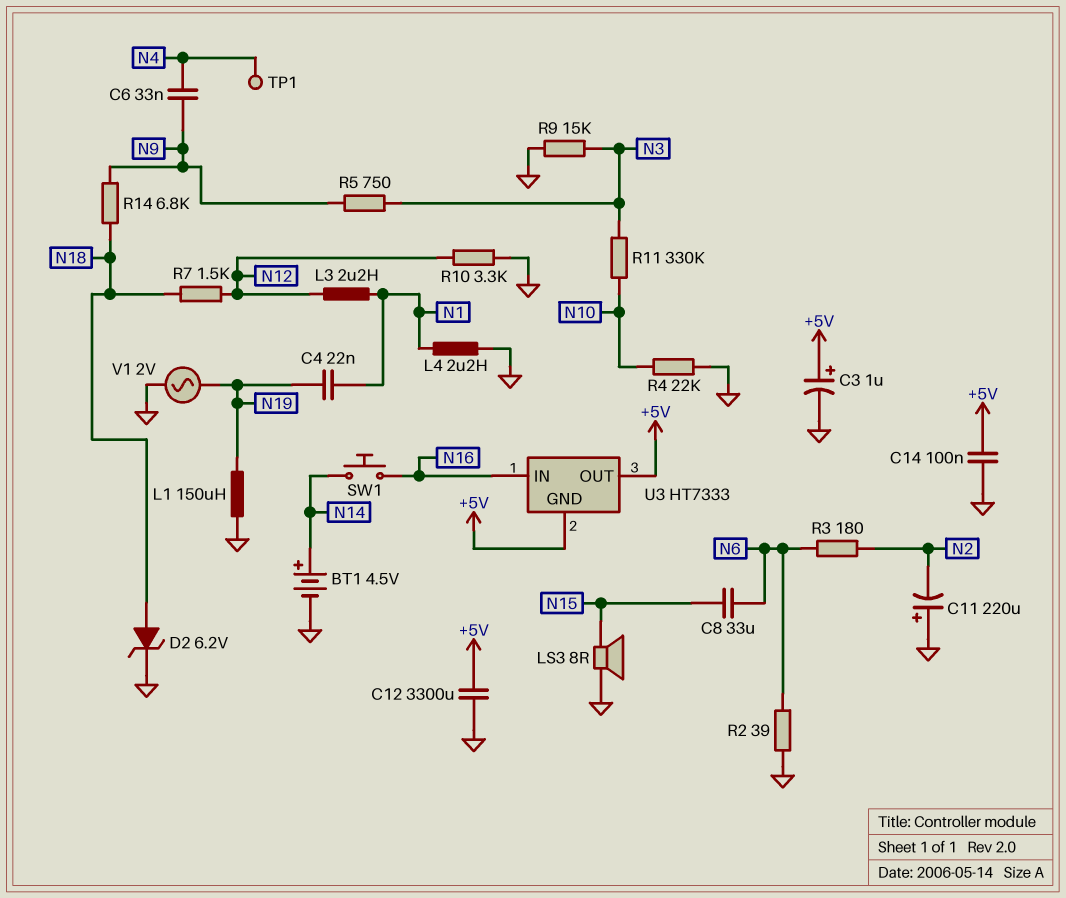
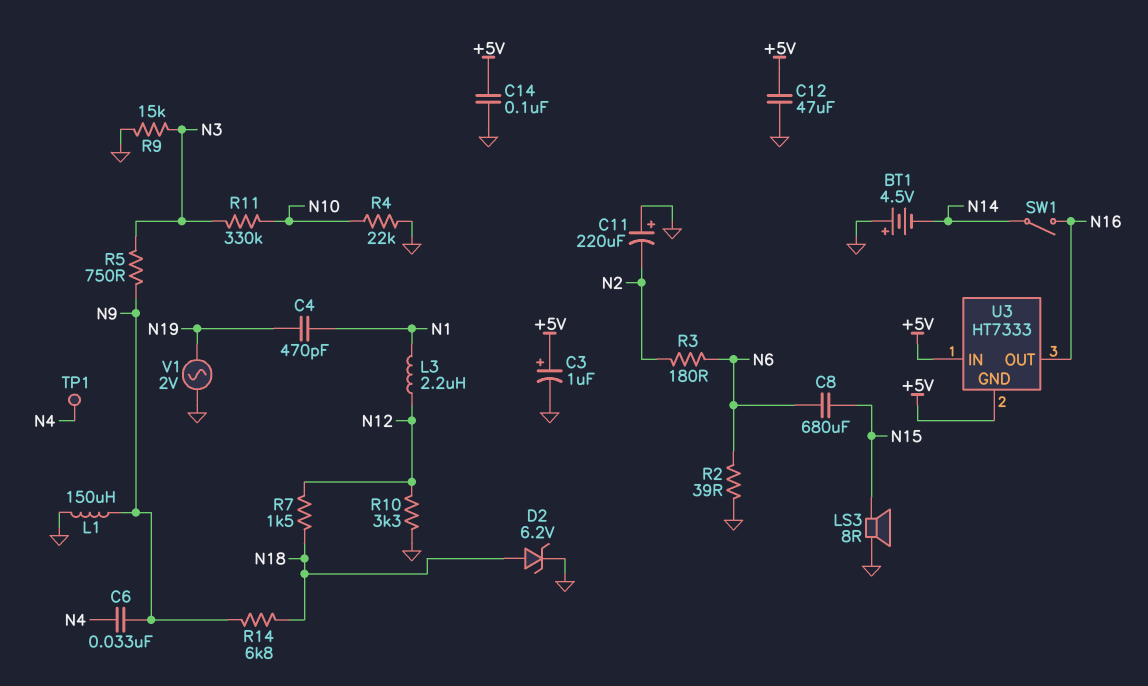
BT1: 4.5V (plus N14, minus GND) -> 4.5V (plus GND, minus N14)
C4: 22nF (N1, N19) -> 470pF (N1, N19)
C8: 33uF (N6, N15) -> 680uF (N6, N15)
C12: 3300uF (+5V, GND) -> 47uF (+5V, GND)
L1: 150uH (GND, N19) -> 150uH (GND, N9)
L4: 2.2uH (GND, N1) -> none
SW1: button (N14, N16) -> switch (N14, N16)
U3 pin IN: N16 -> +5V
U3 pin OUT: +5V -> N16

